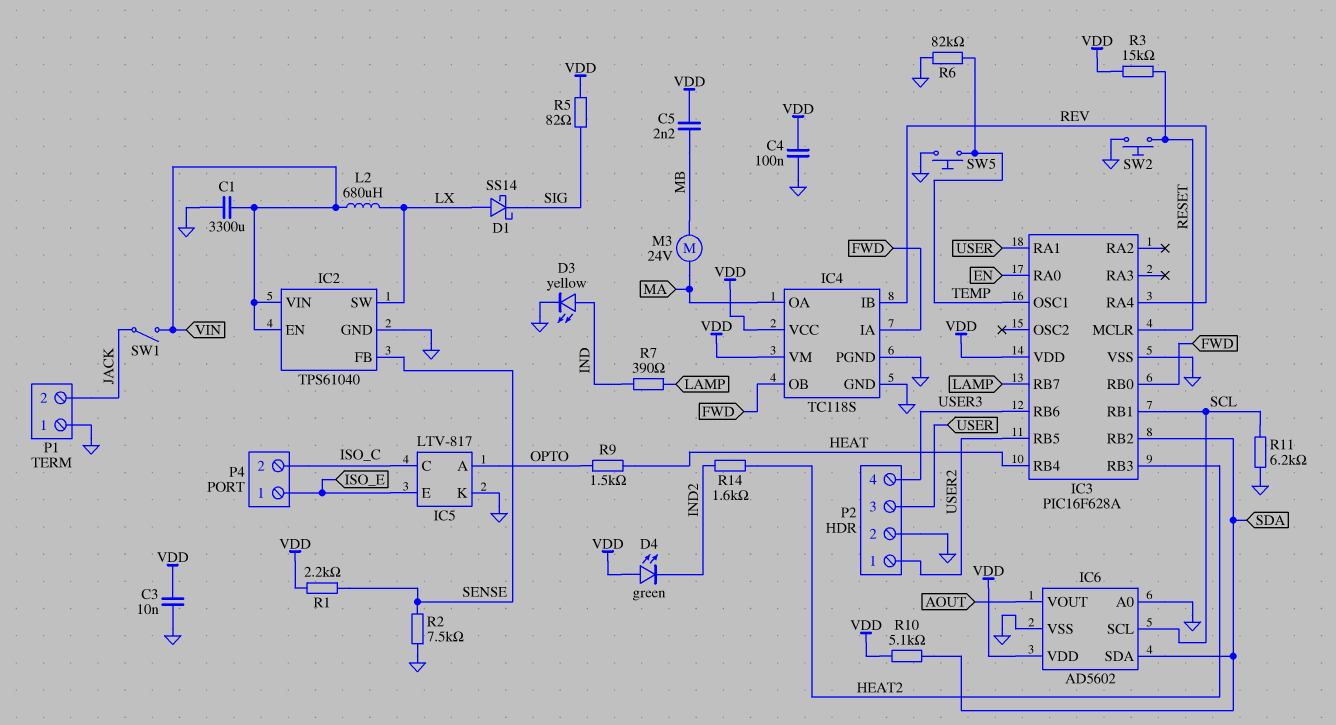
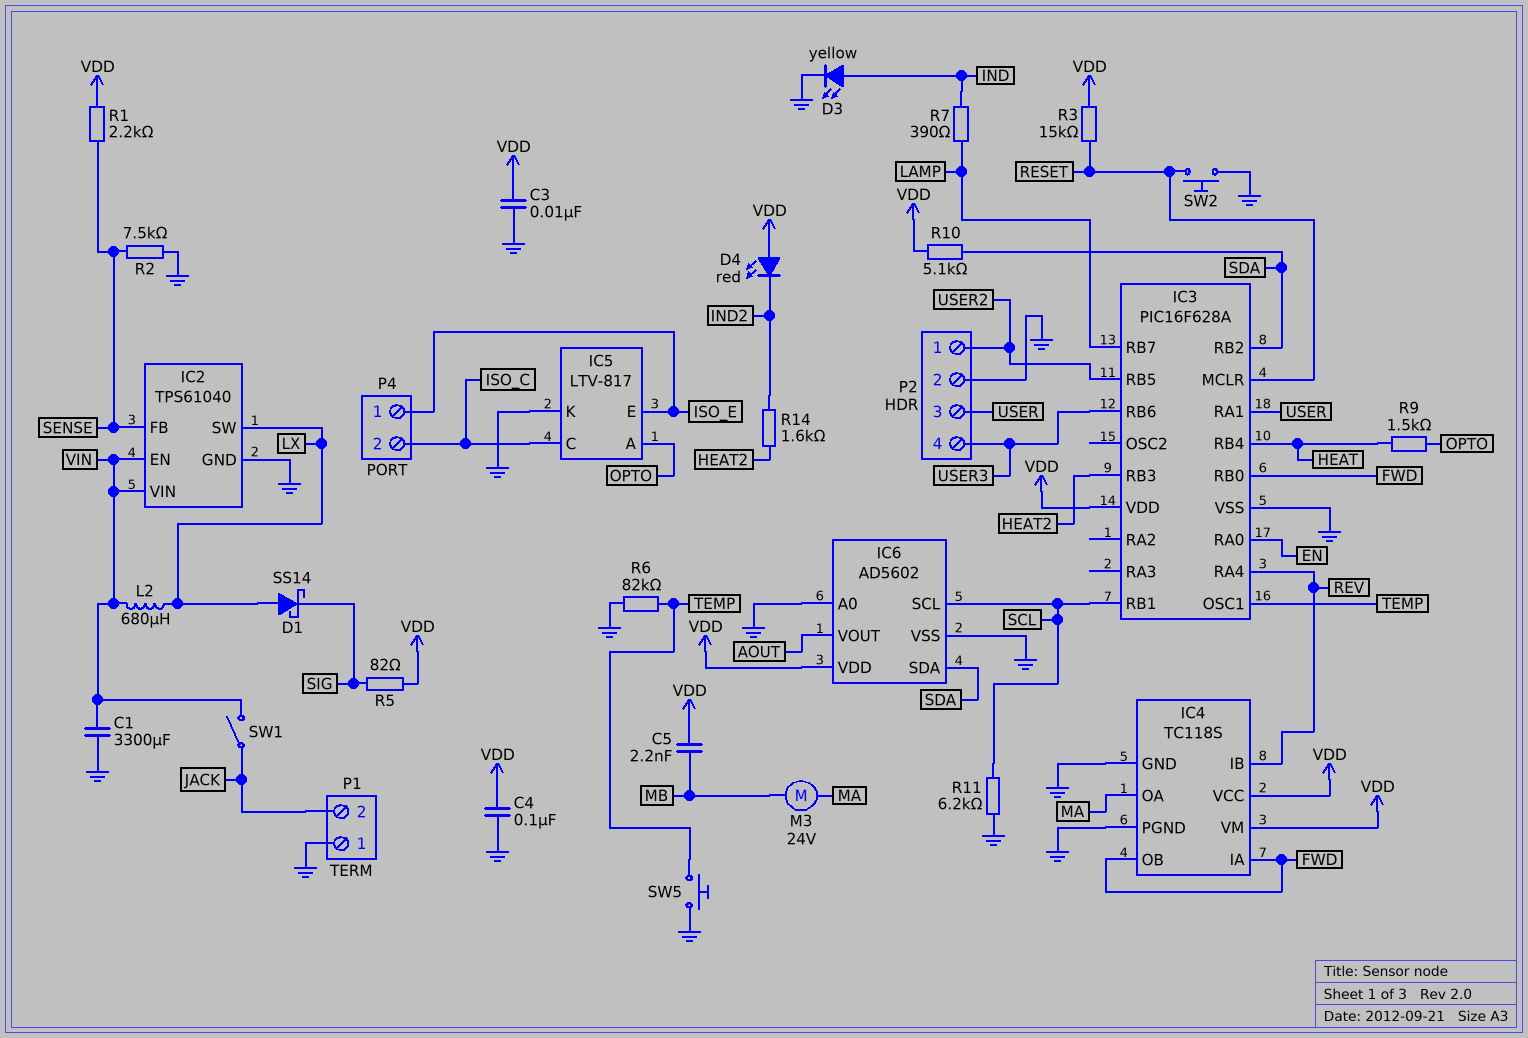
D4: LED green (A VDD, K IND2) -> LED red (A VDD, K IND2)

